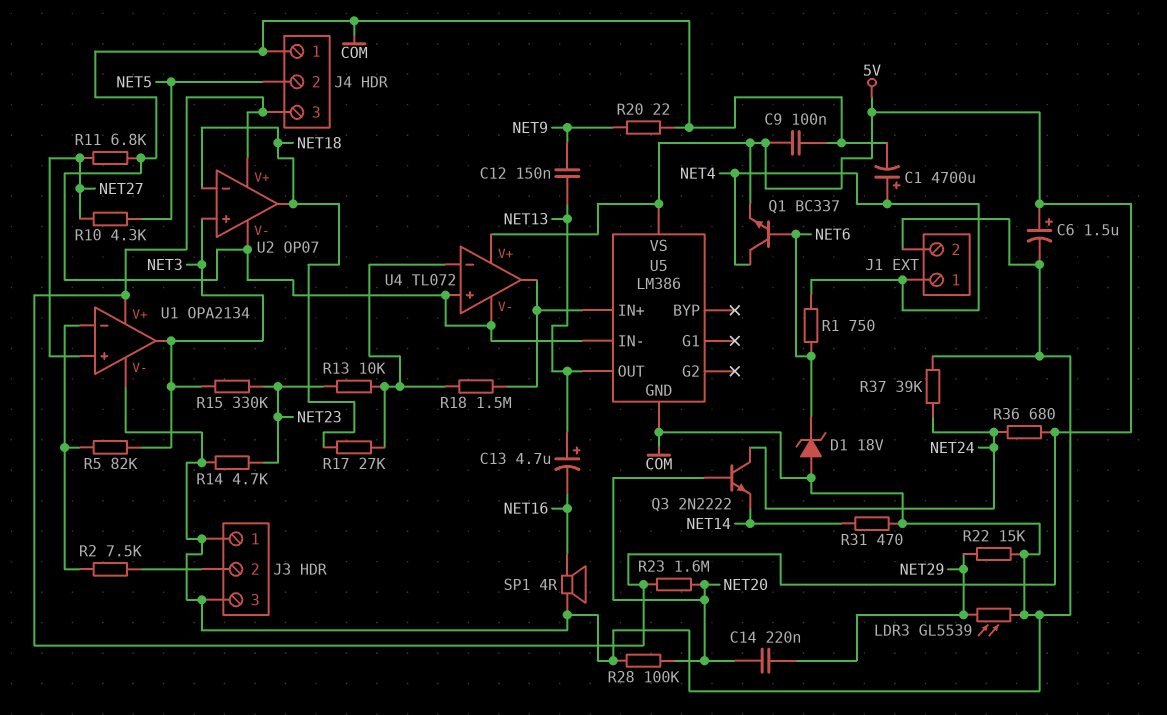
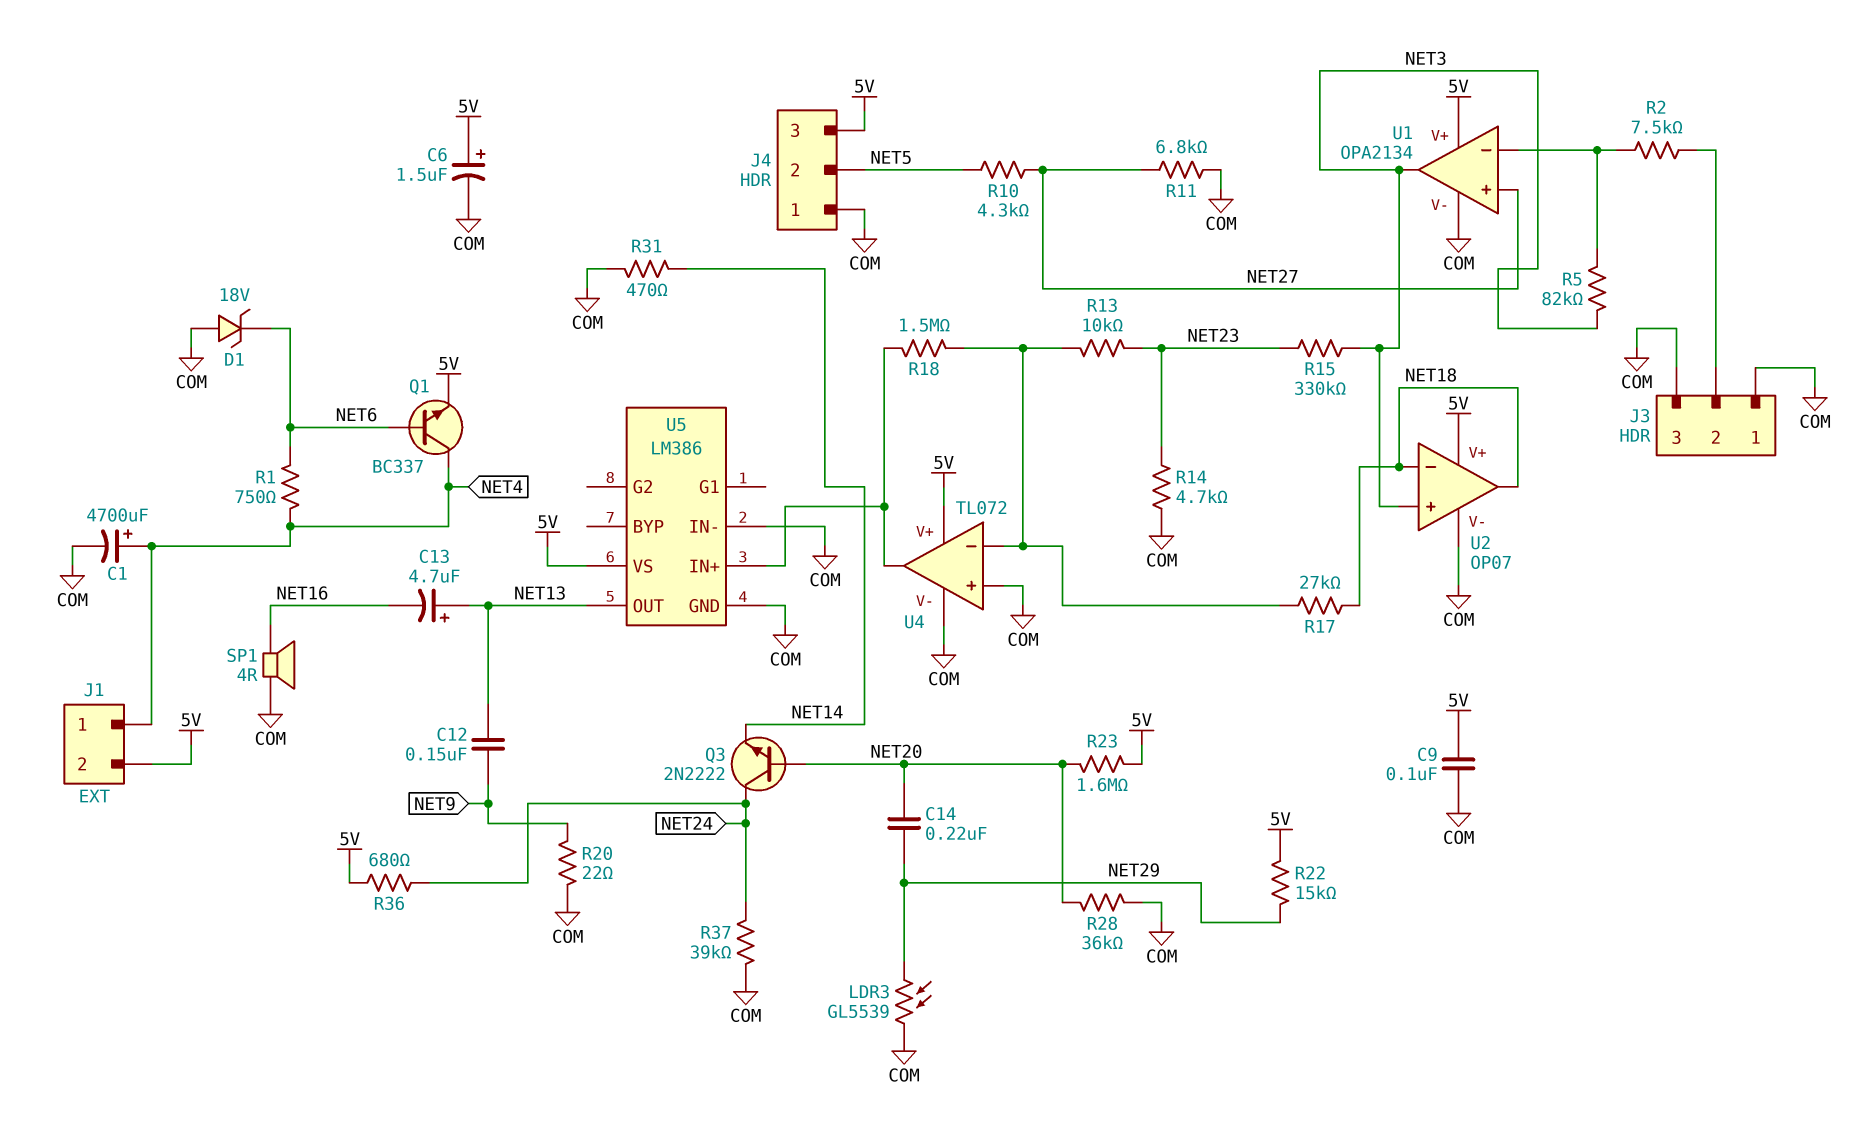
J1 pin 2: COM -> 5V
R22: 15k (COM, NET29) -> 15k (5V, NET29)
R28: 100k (COM, NET20) -> 36k (COM, NET20)

